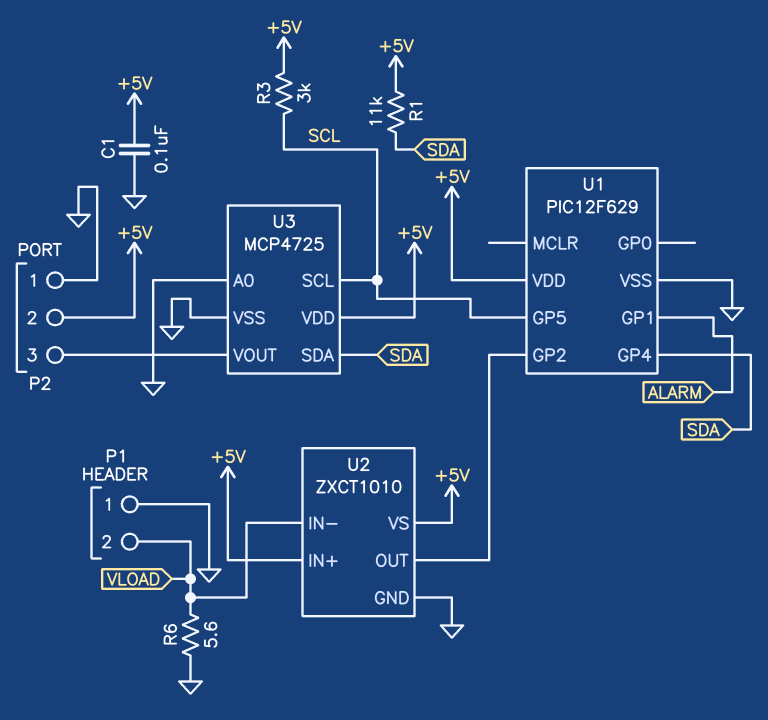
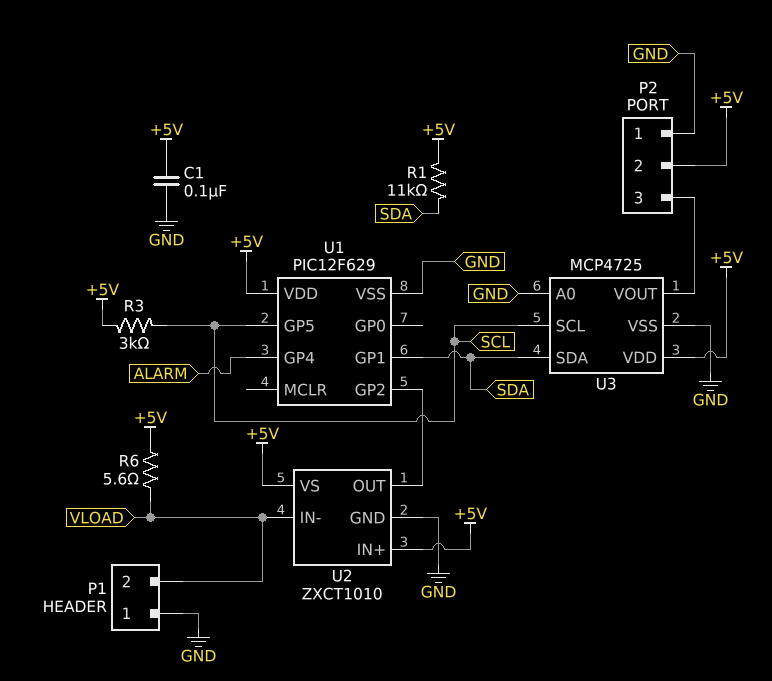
R6: 5.6 (GND, VLOAD) -> 5.6 (+5V, VLOAD)
U1 pin GP1: ALARM -> SDA
U1 pin GP4: SDA -> ALARM

